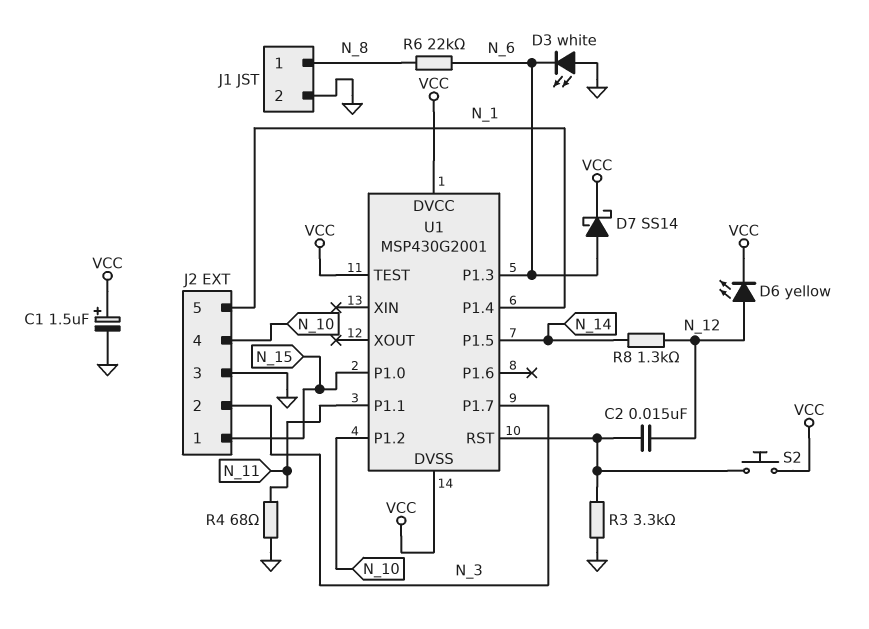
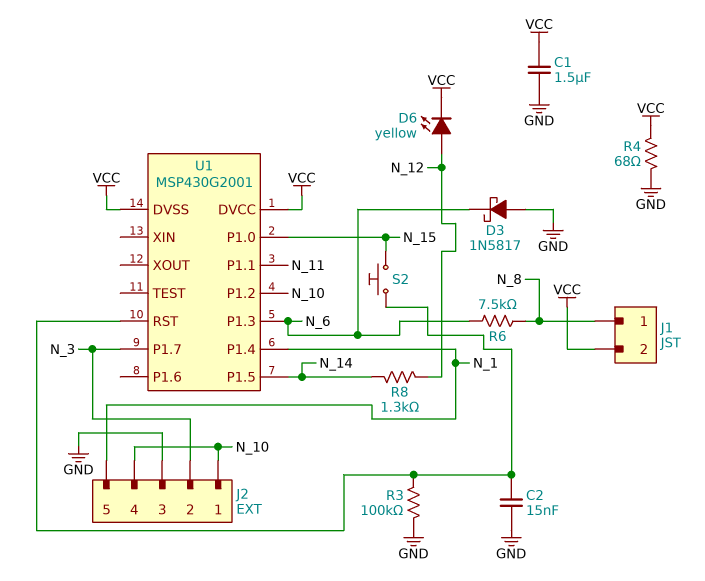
C1: 1.5uF (plus VCC, minus GND) -> 1.5uF (GND, VCC)
C2: 15nF (N_12, U1/RST) -> 15nF (GND, U1/RST)
D3: LED white (A GND, K N_6) -> schottky 1N5817 (A GND, K N_6)
D7: schottky SS14 (A N_6, K VCC) -> none
J1 pin 2: GND -> VCC
J2 pin 1: N_15 -> N_10
R3: 3.3k (GND, U1/RST) -> 100k (GND, U1/RST)
R4: 68 (GND, N_11) -> 68 (GND, VCC)
R6: 22k (N_6, N_8) -> 7.5k (N_6, N_8)
S2: button (U1/RST, VCC) -> button (N_15, U1/RST)
U1 pin TEST: VCC -> none

